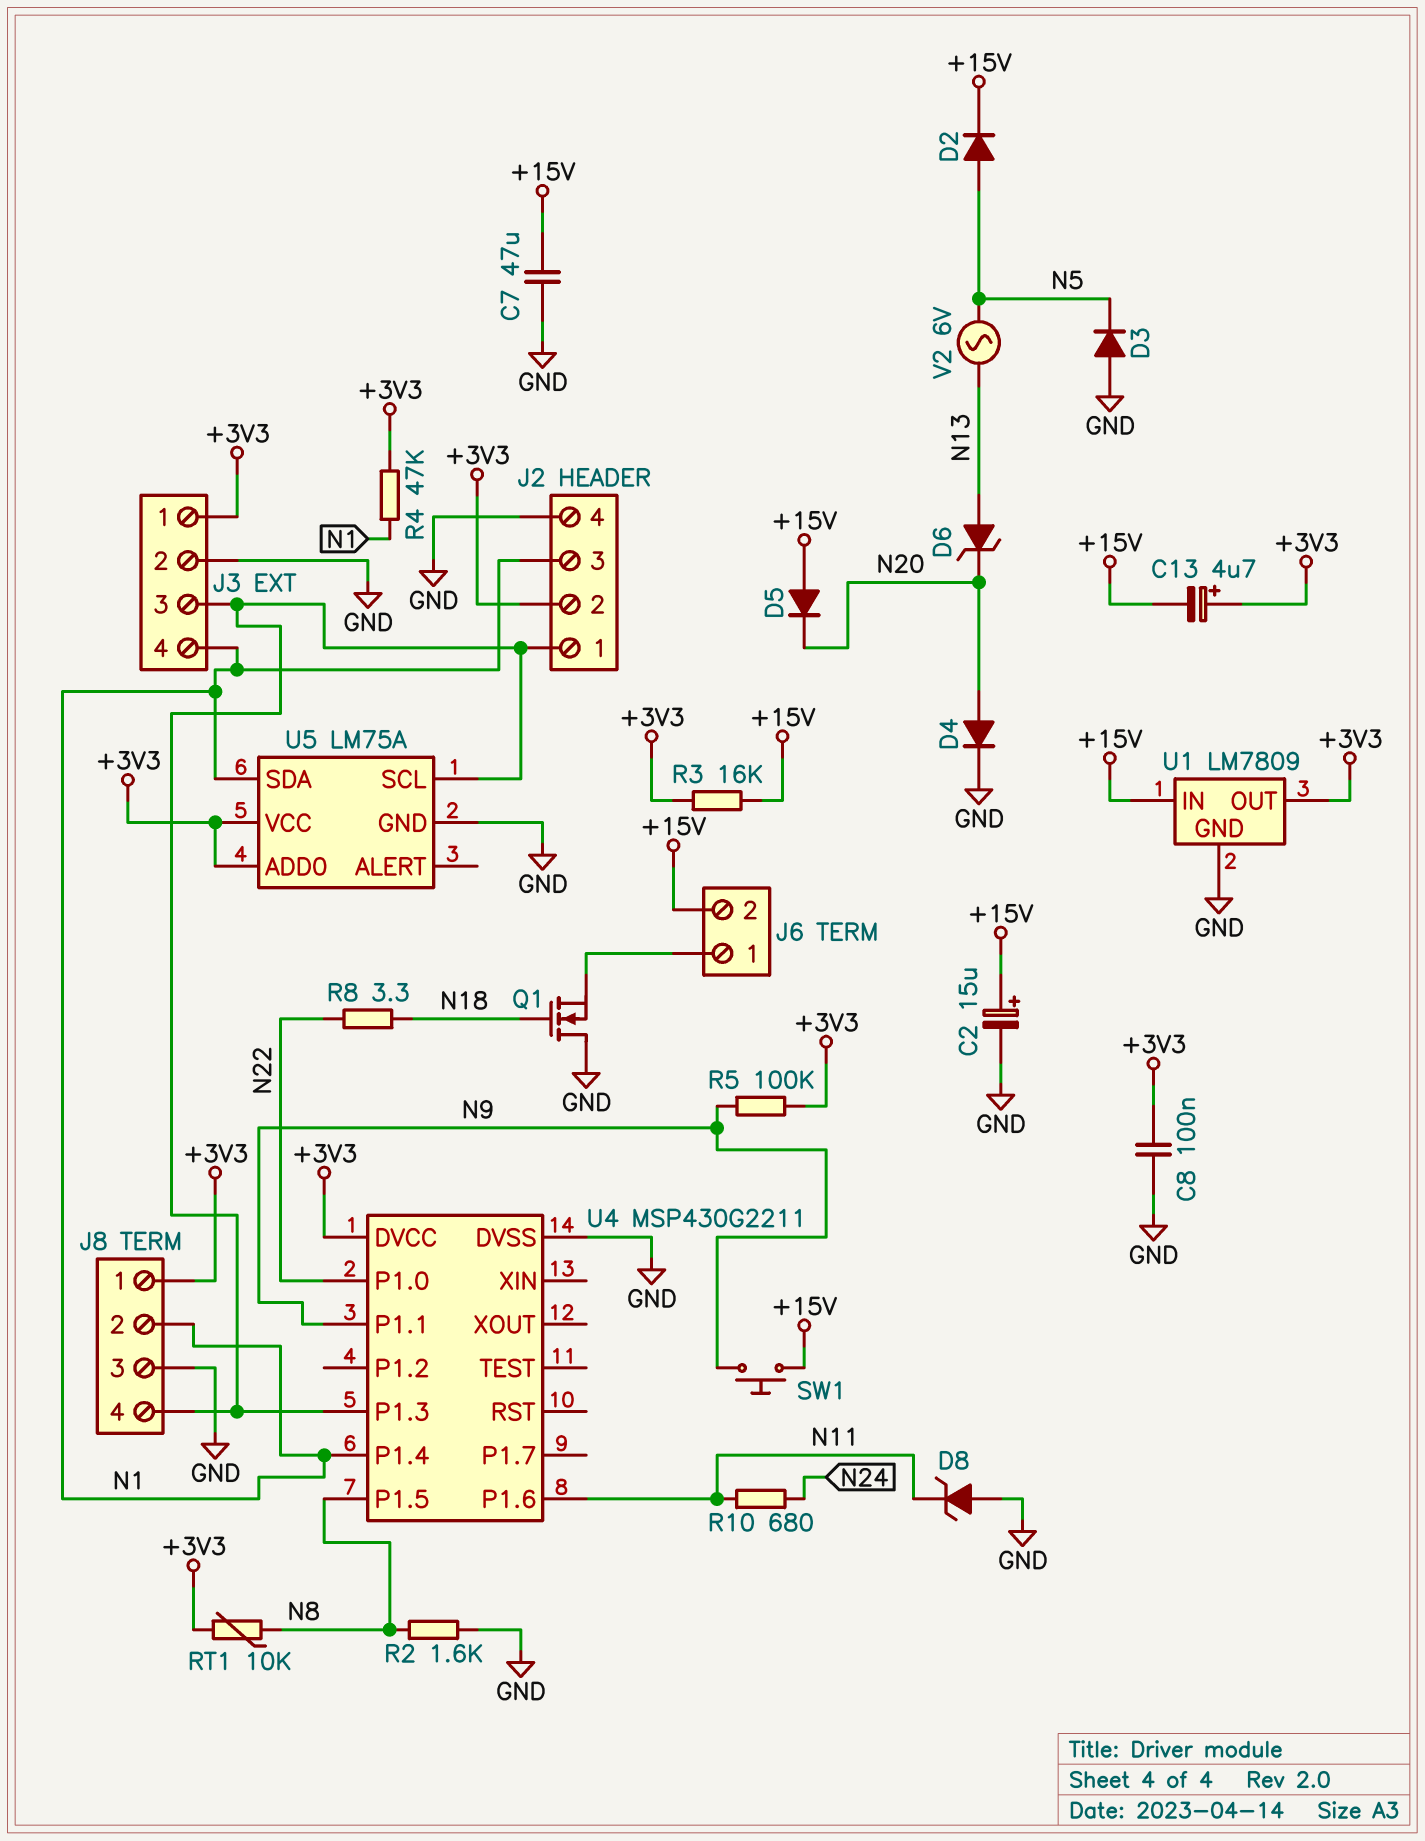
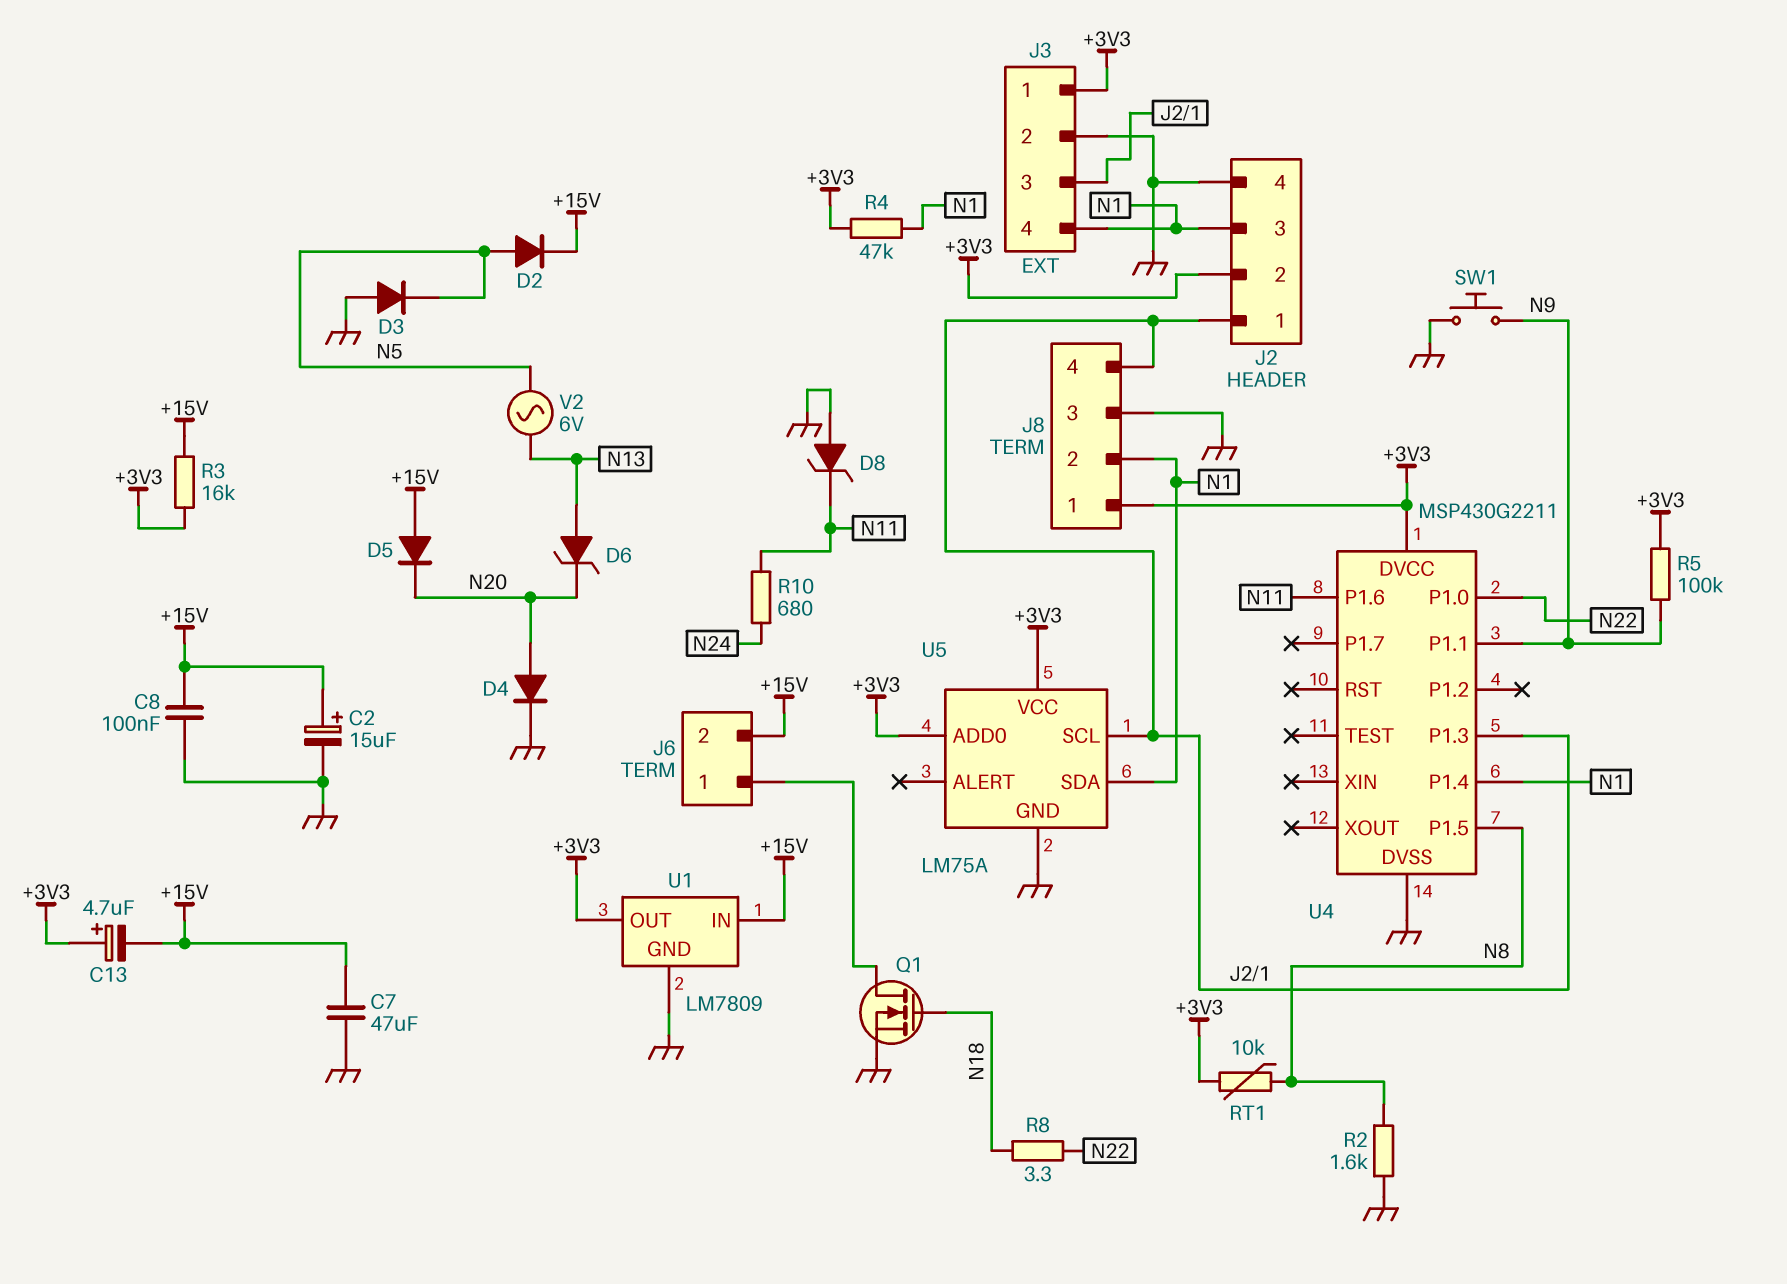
C8: 100nF (+3V3, GND) -> 100nF (+15V, GND)
Q1: NMOS (G N18, D GND, S J6/1) -> NMOS (G N18, D J6/1, S GND)
SW1: button (+15V, N9) -> button (GND, N9)

